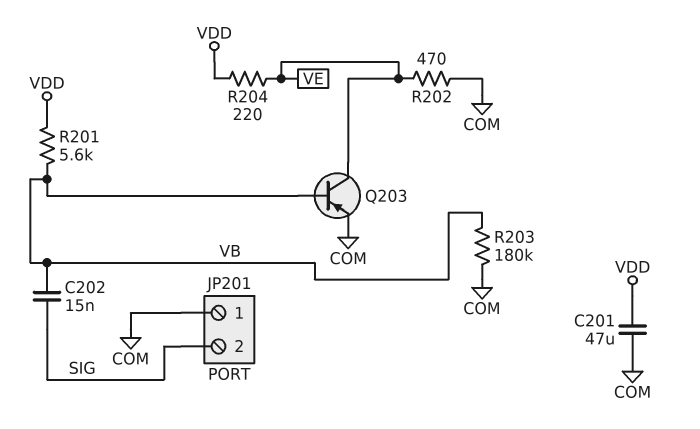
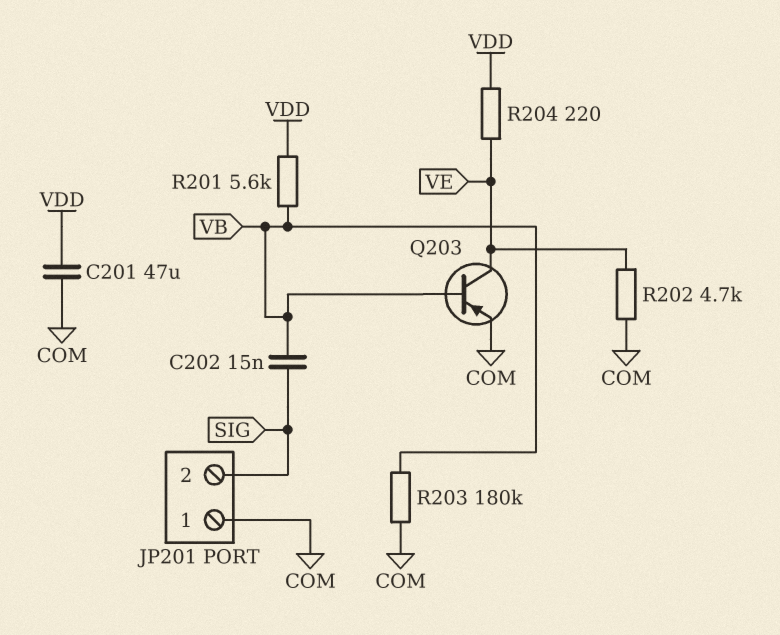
R202: 470 (COM, VE) -> 4.7k (COM, VE)

